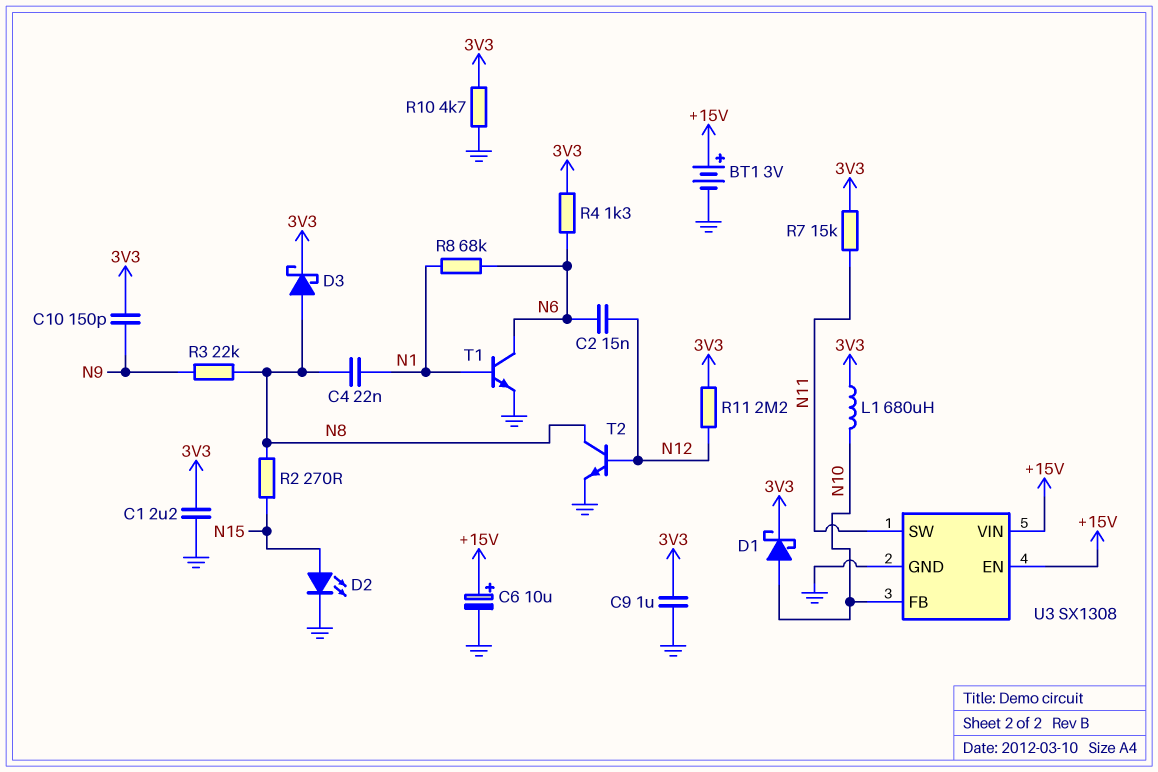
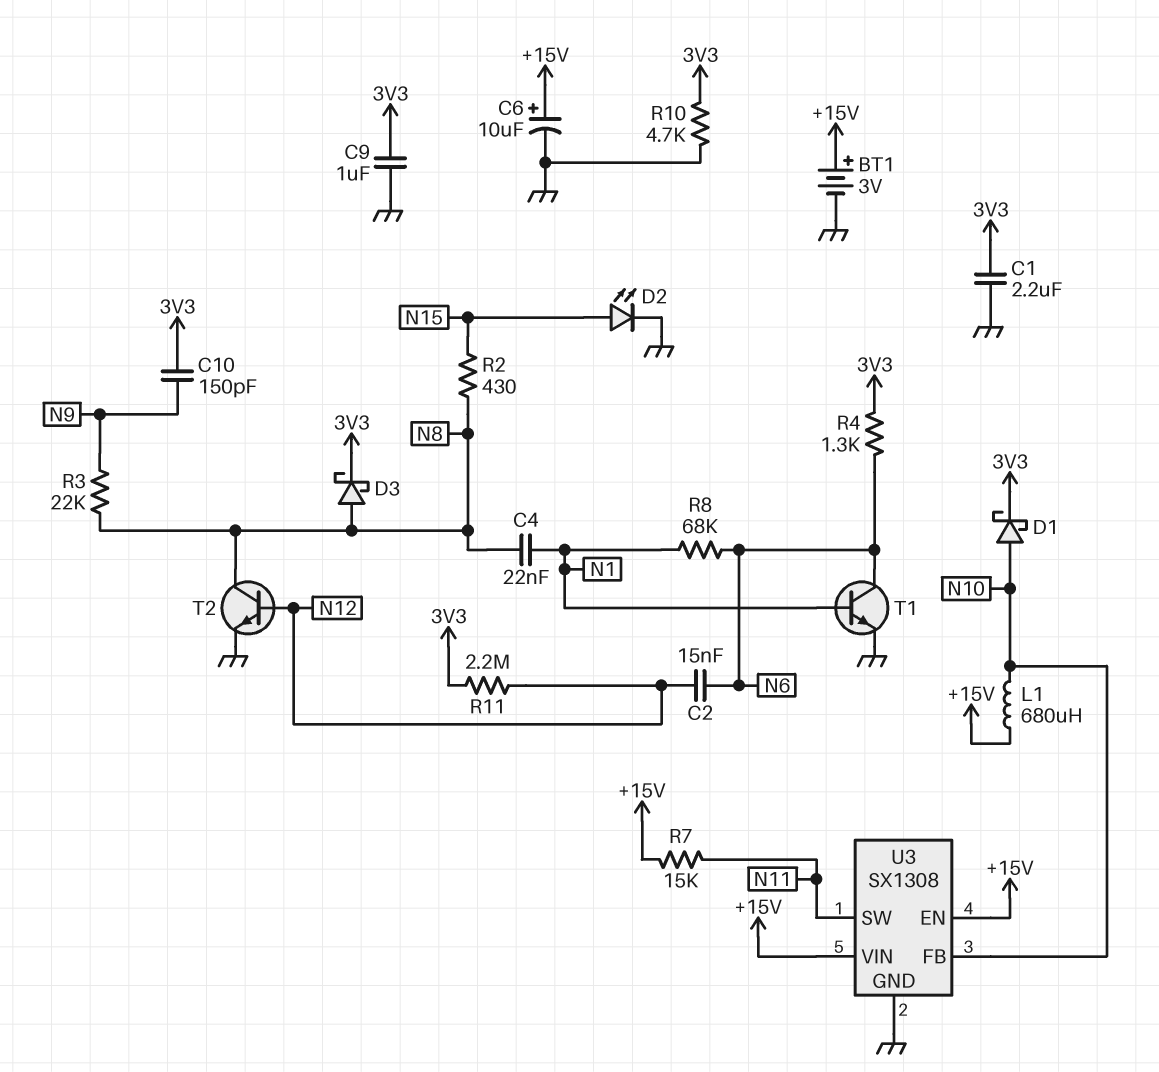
L1: 680uH (3V3, N10) -> 680uH (+15V, N10)
R2: 270 (N8, N15) -> 430 (N8, N15)
R7: 15k (3V3, N11) -> 15k (+15V, N11)

